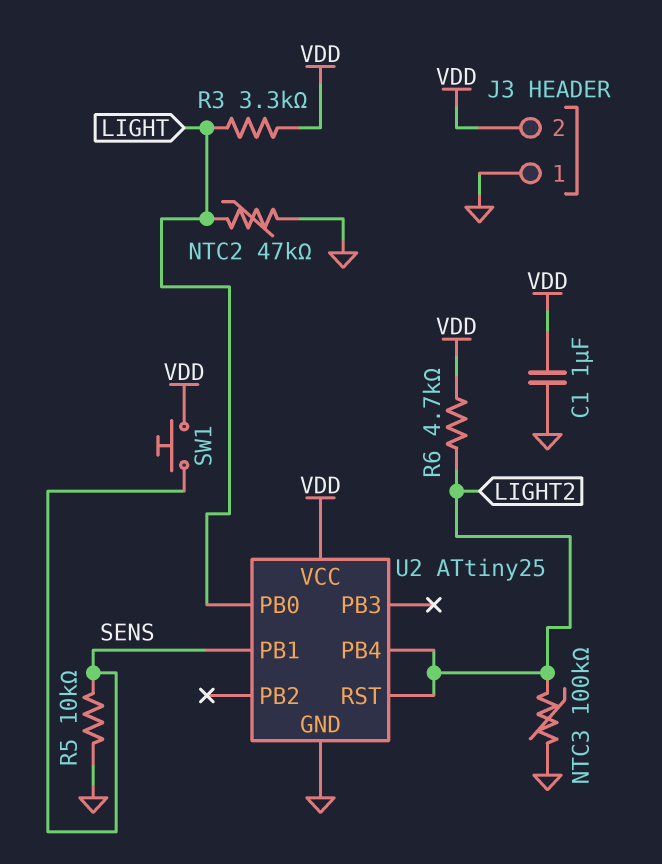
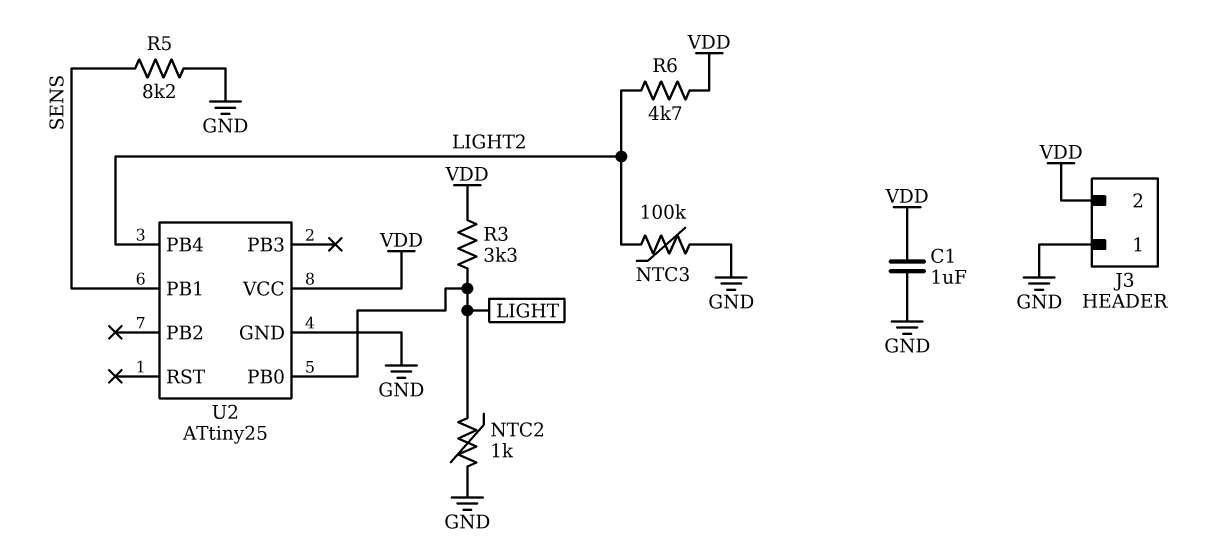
NTC2: 47k (GND, LIGHT) -> 1k (GND, LIGHT)
R5: 10k (GND, SENS) -> 8.2k (GND, SENS)
SW1: button (SENS, VDD) -> none
U2 pin RST: LIGHT2 -> none

